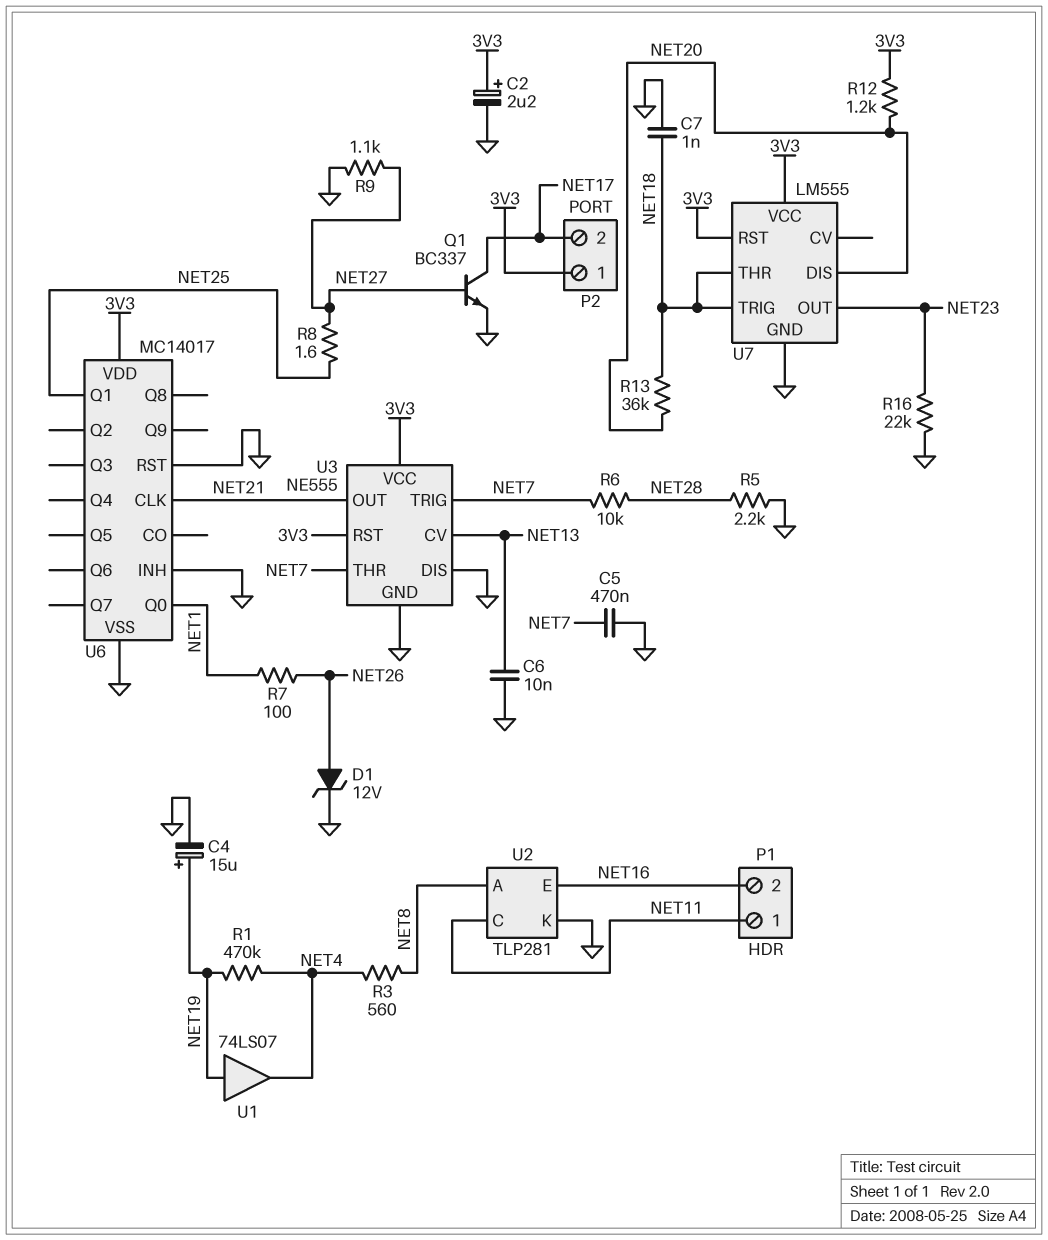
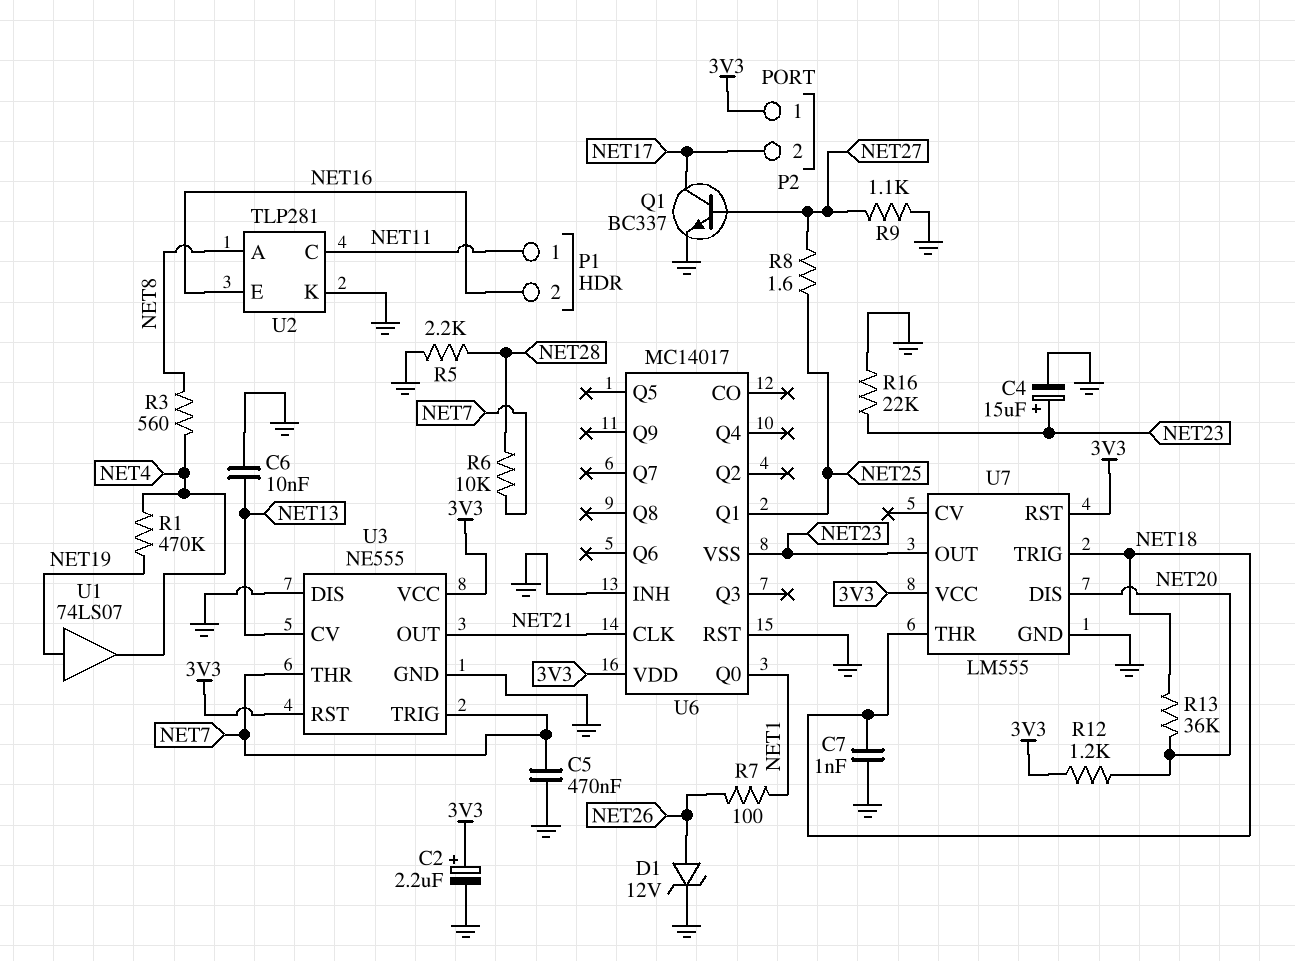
C4: 15uF (plus NET19, minus GND) -> 15uF (plus NET23, minus GND)
U6 pin VSS: GND -> NET23

